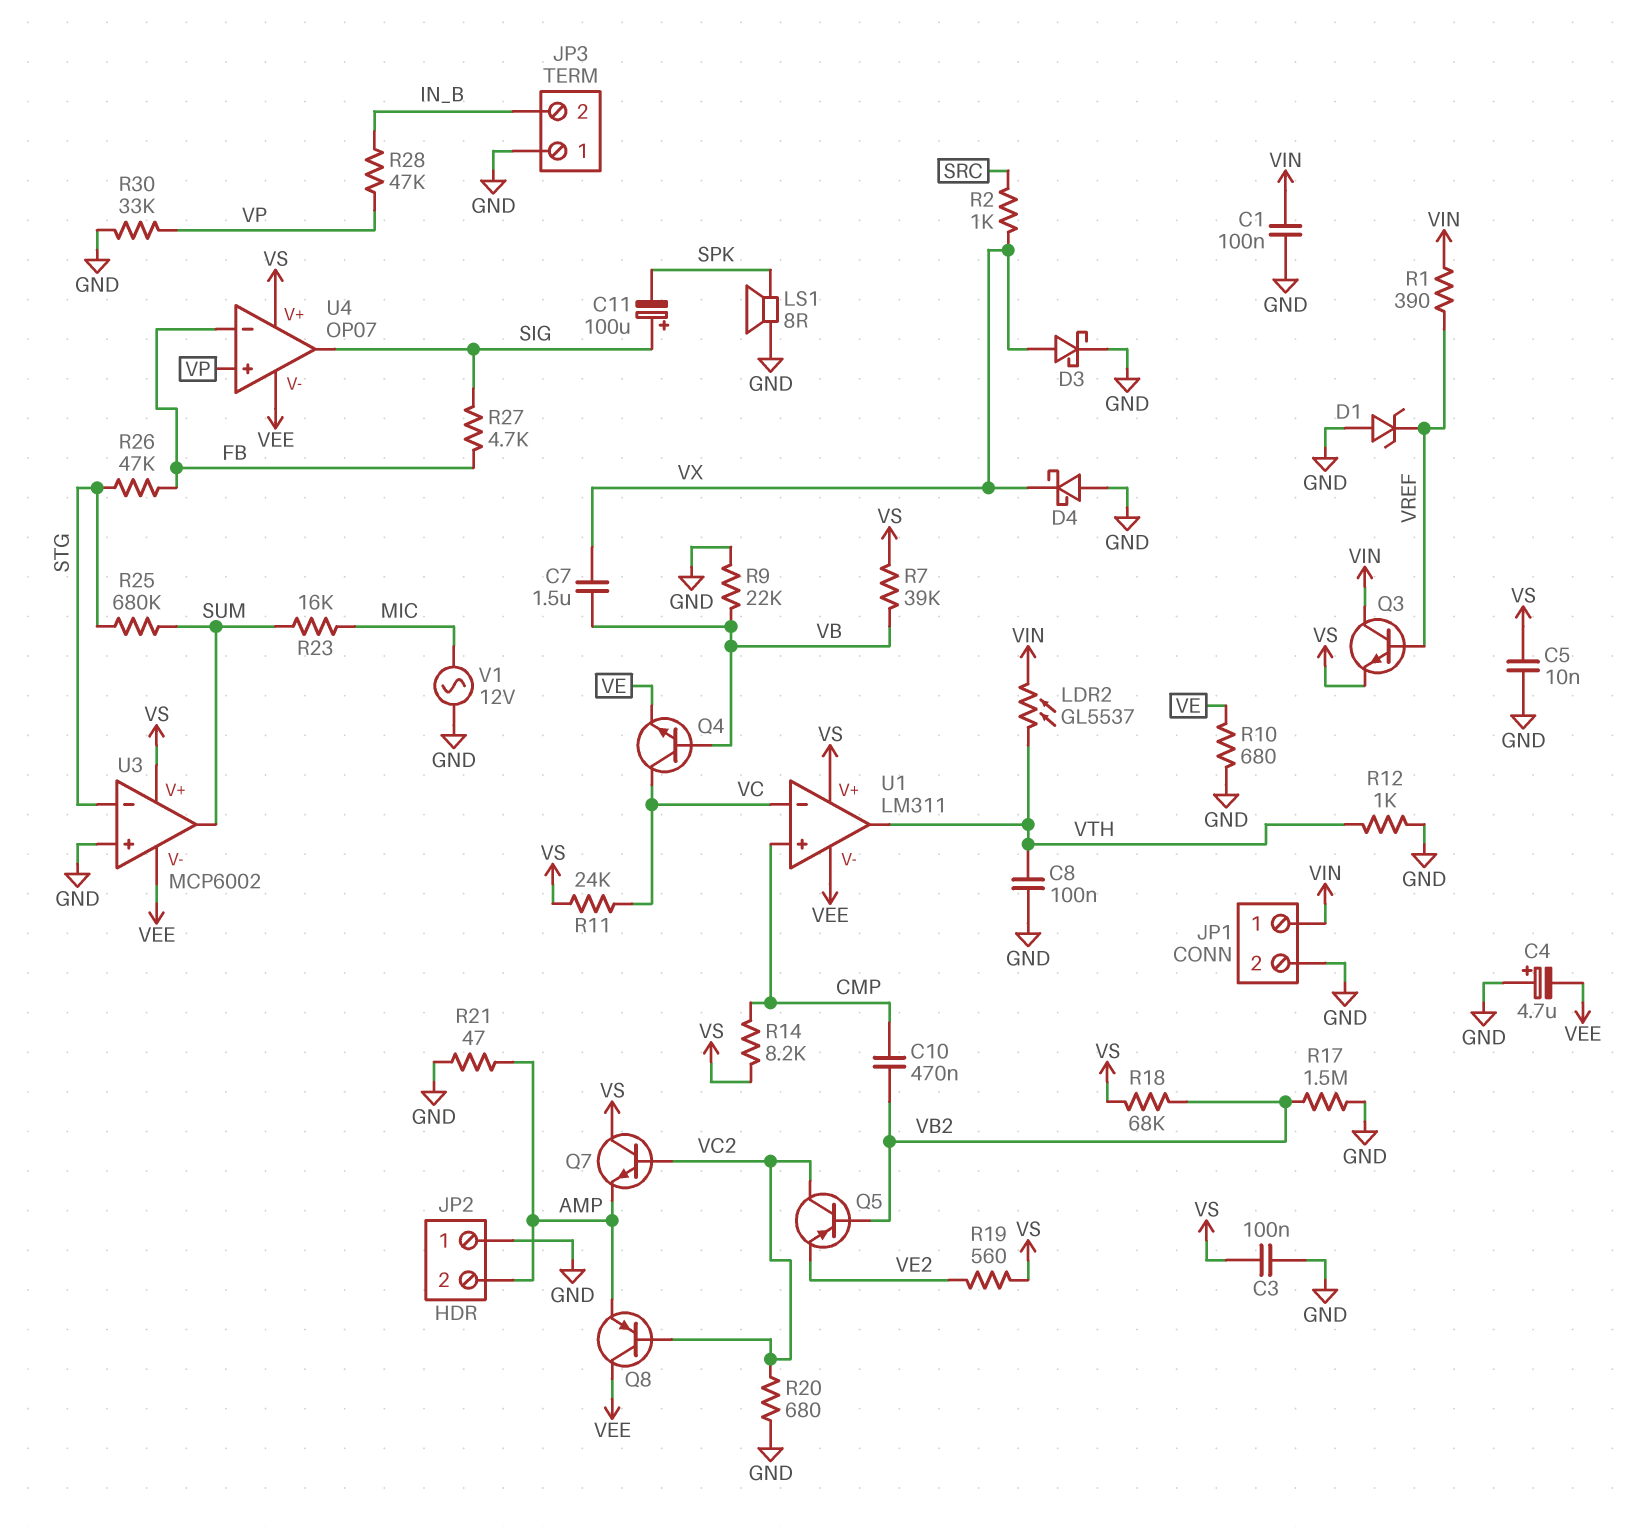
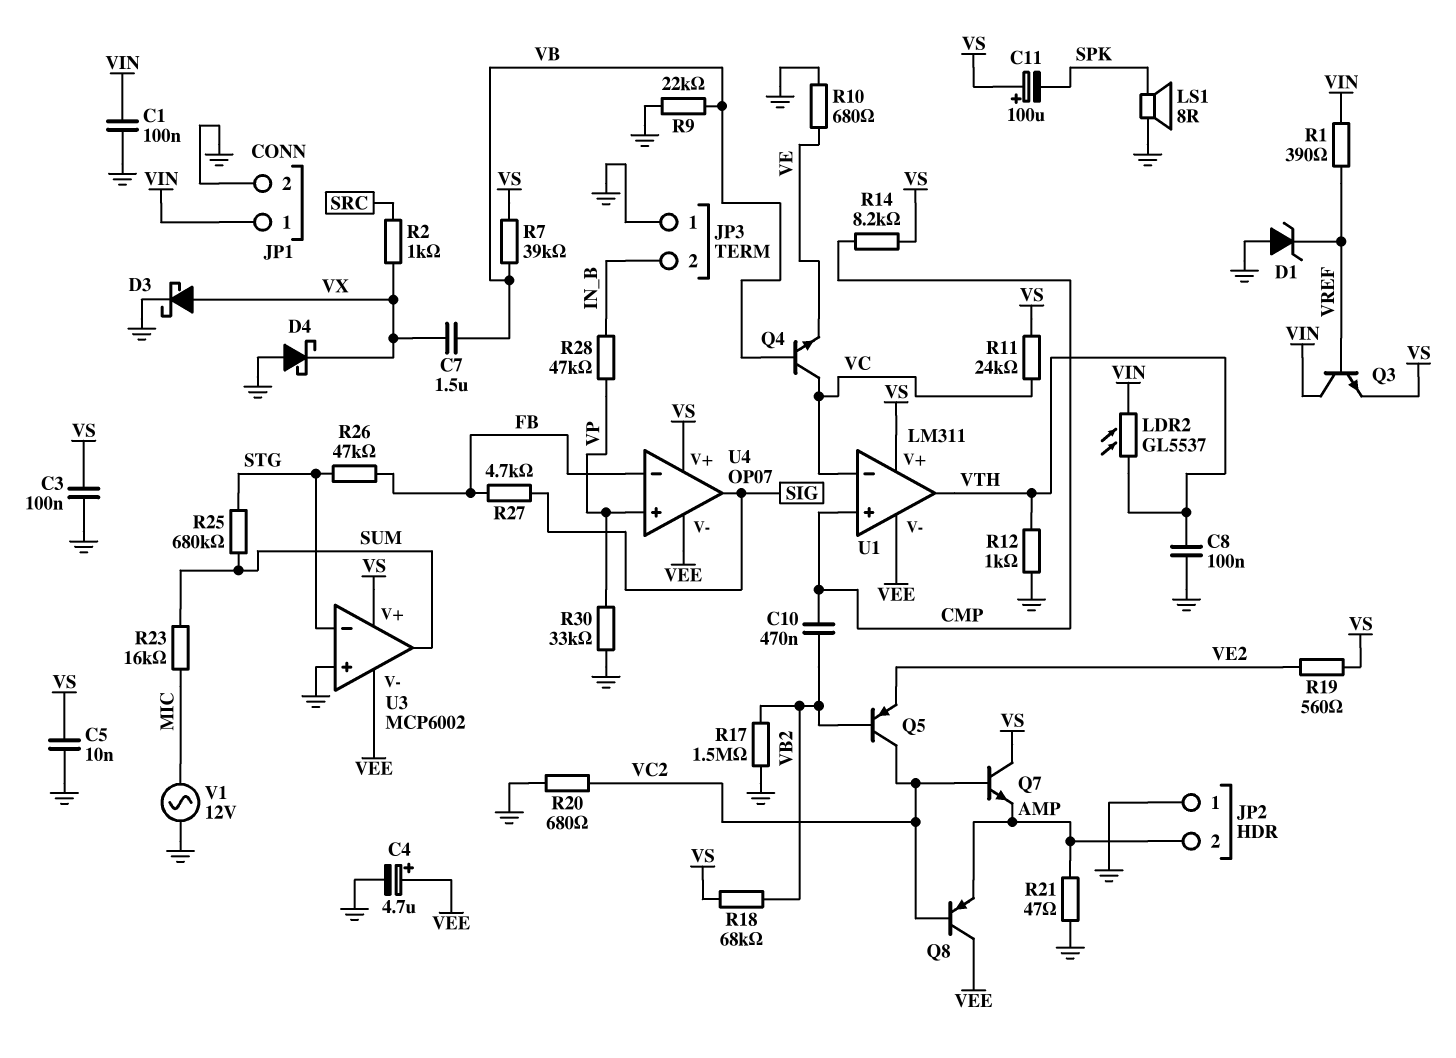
C4: 4.7uF (plus GND, minus VEE) -> 4.7uF (plus VEE, minus GND)
C11: 100uF (plus SIG, minus SPK) -> 100uF (plus VS, minus SPK)

